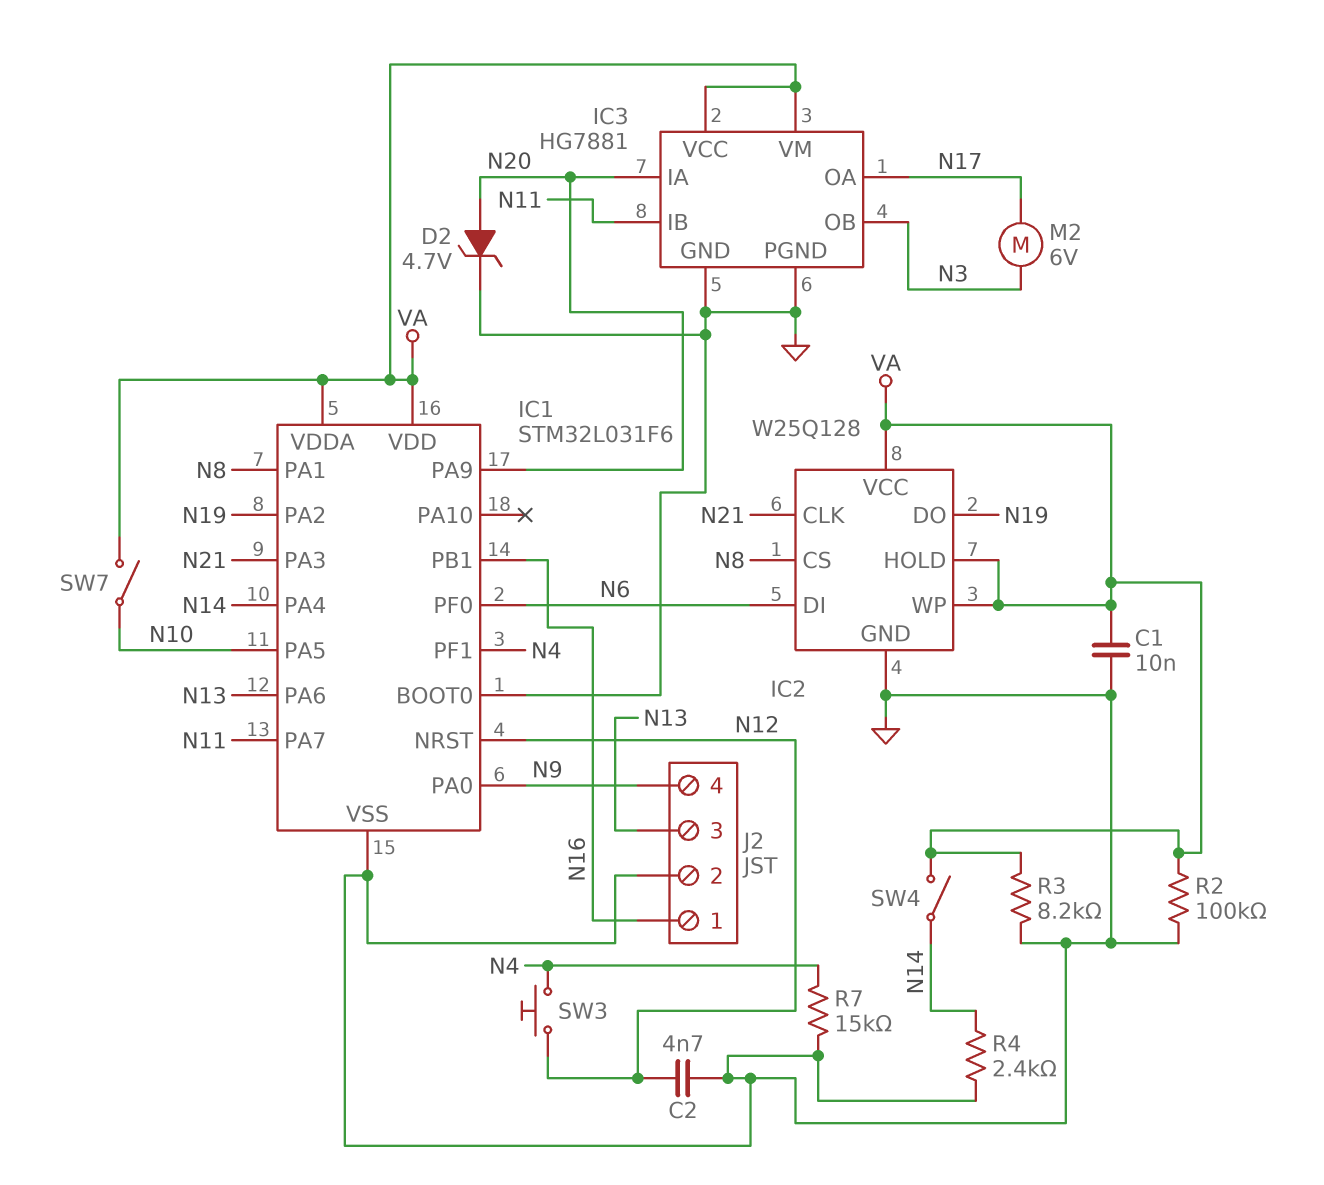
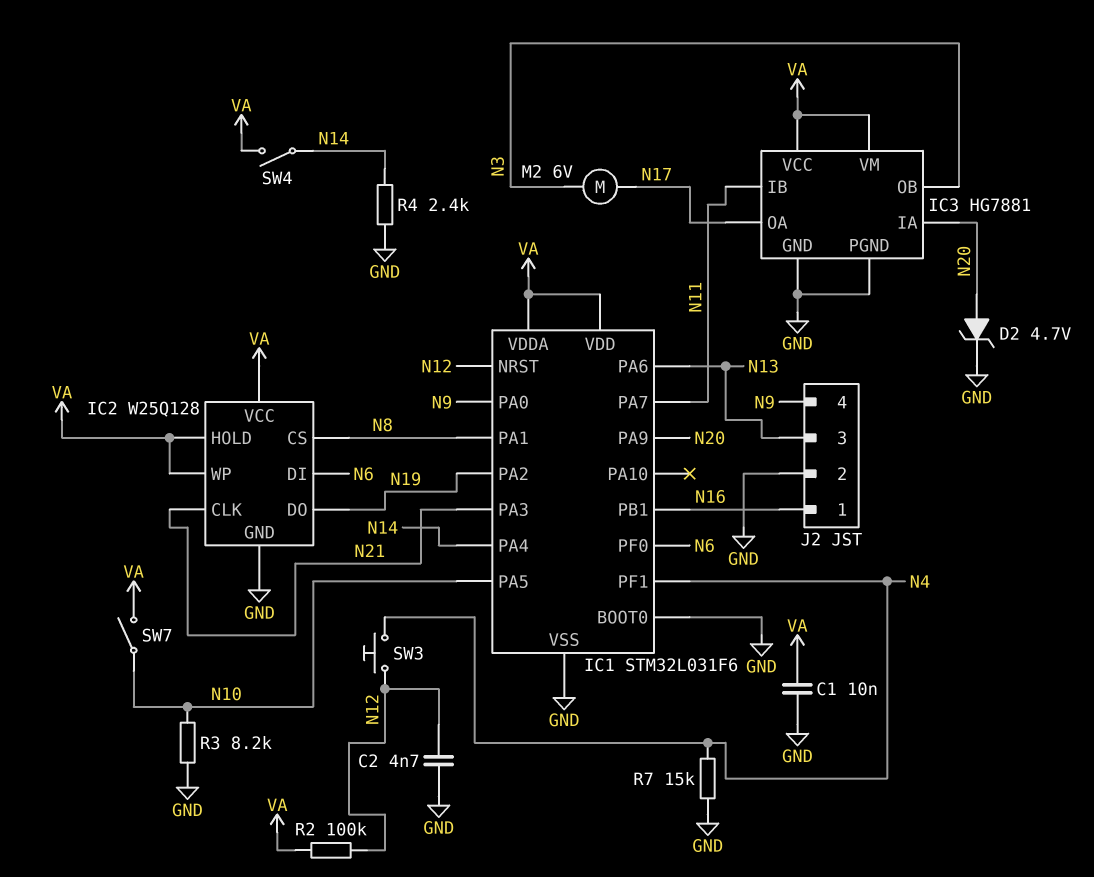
R2: 100k (GND, VA) -> 100k (N12, VA)
R3: 8.2k (GND, VA) -> 8.2k (GND, N10)

